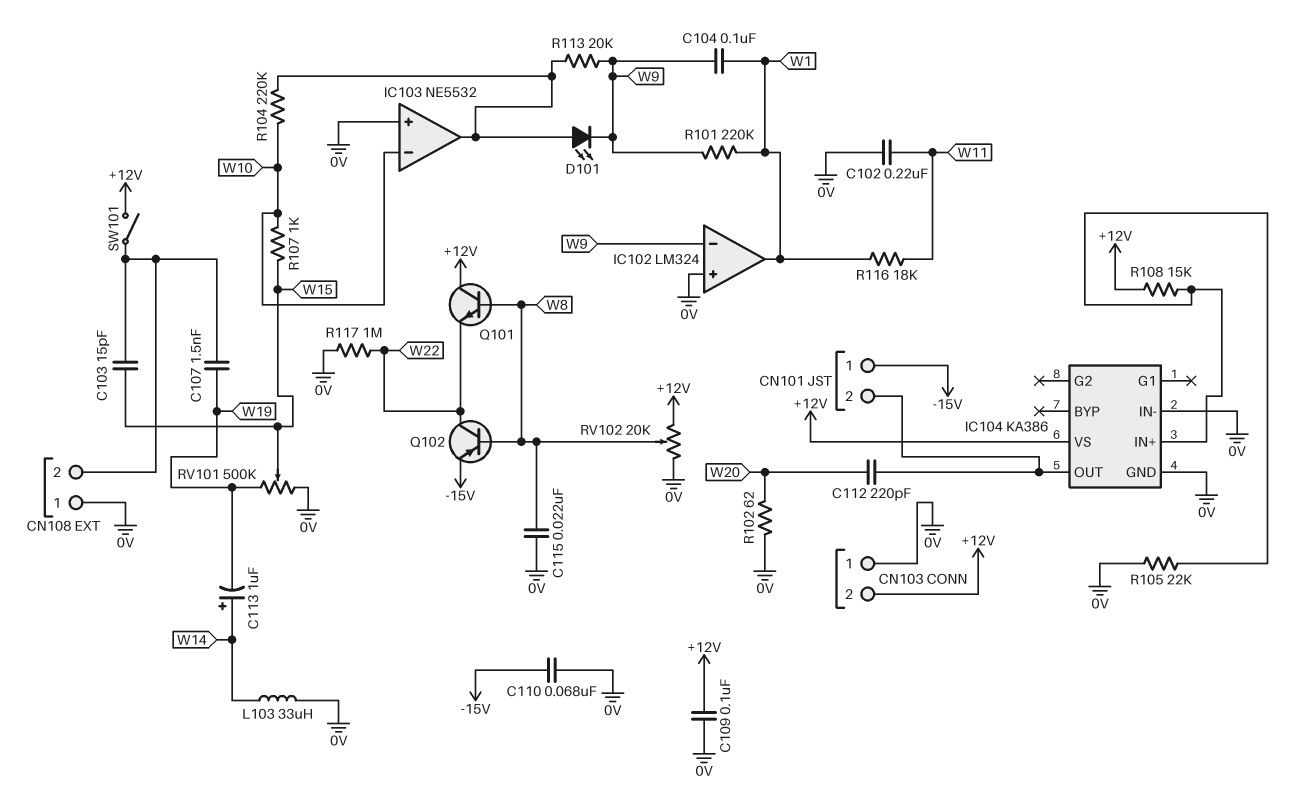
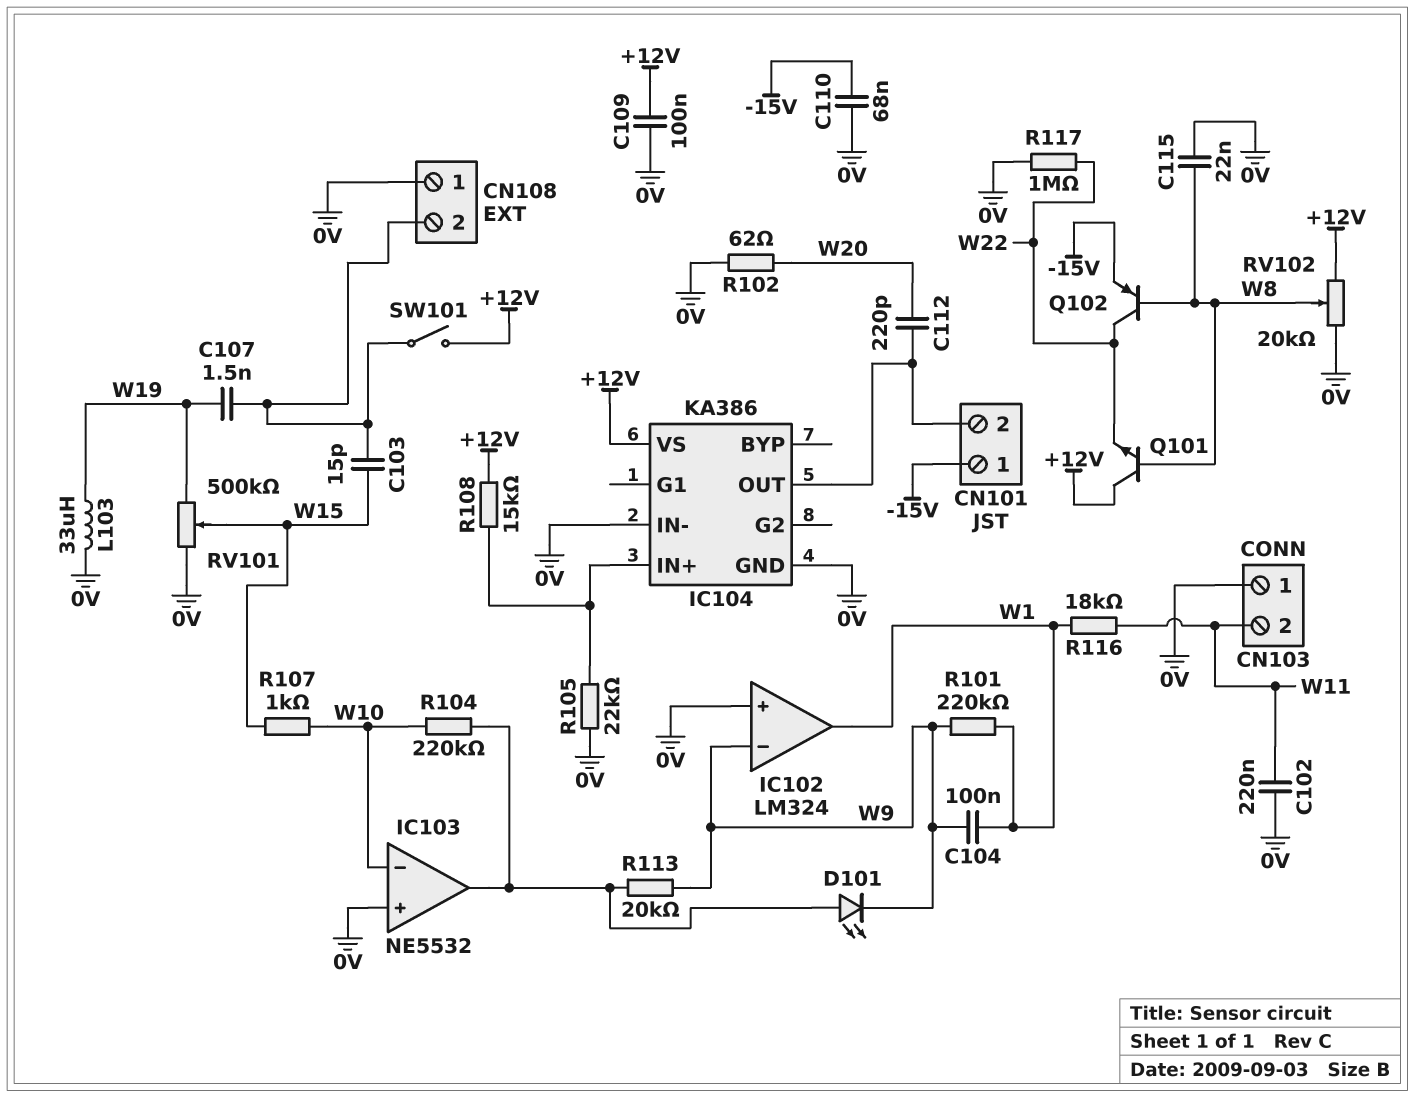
C113: 1uF (plus W14, minus W19) -> none
CN103 pin 2: +12V -> W11
L103: 33uH (0V, W14) -> 33uH (0V, W19)

